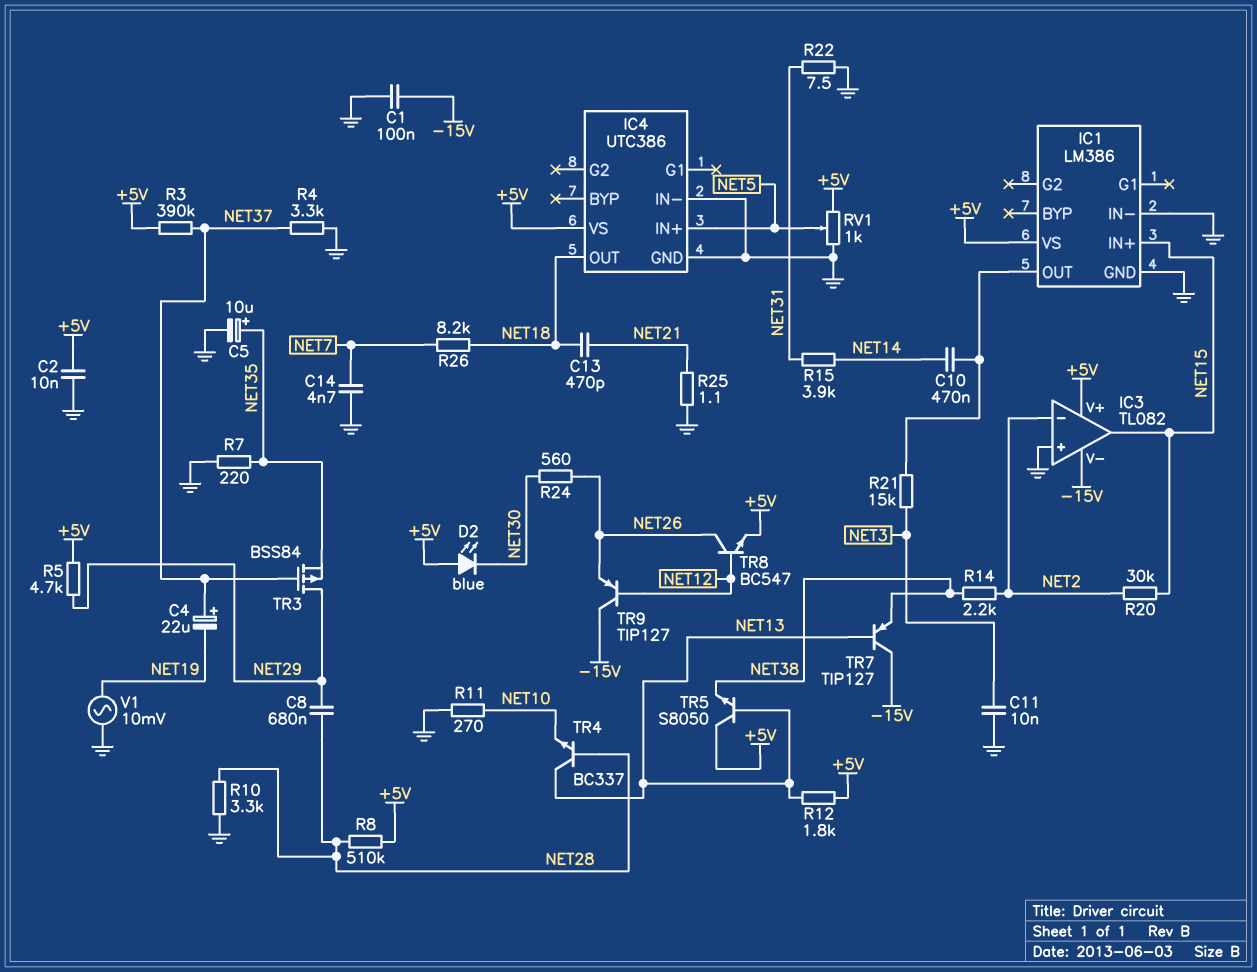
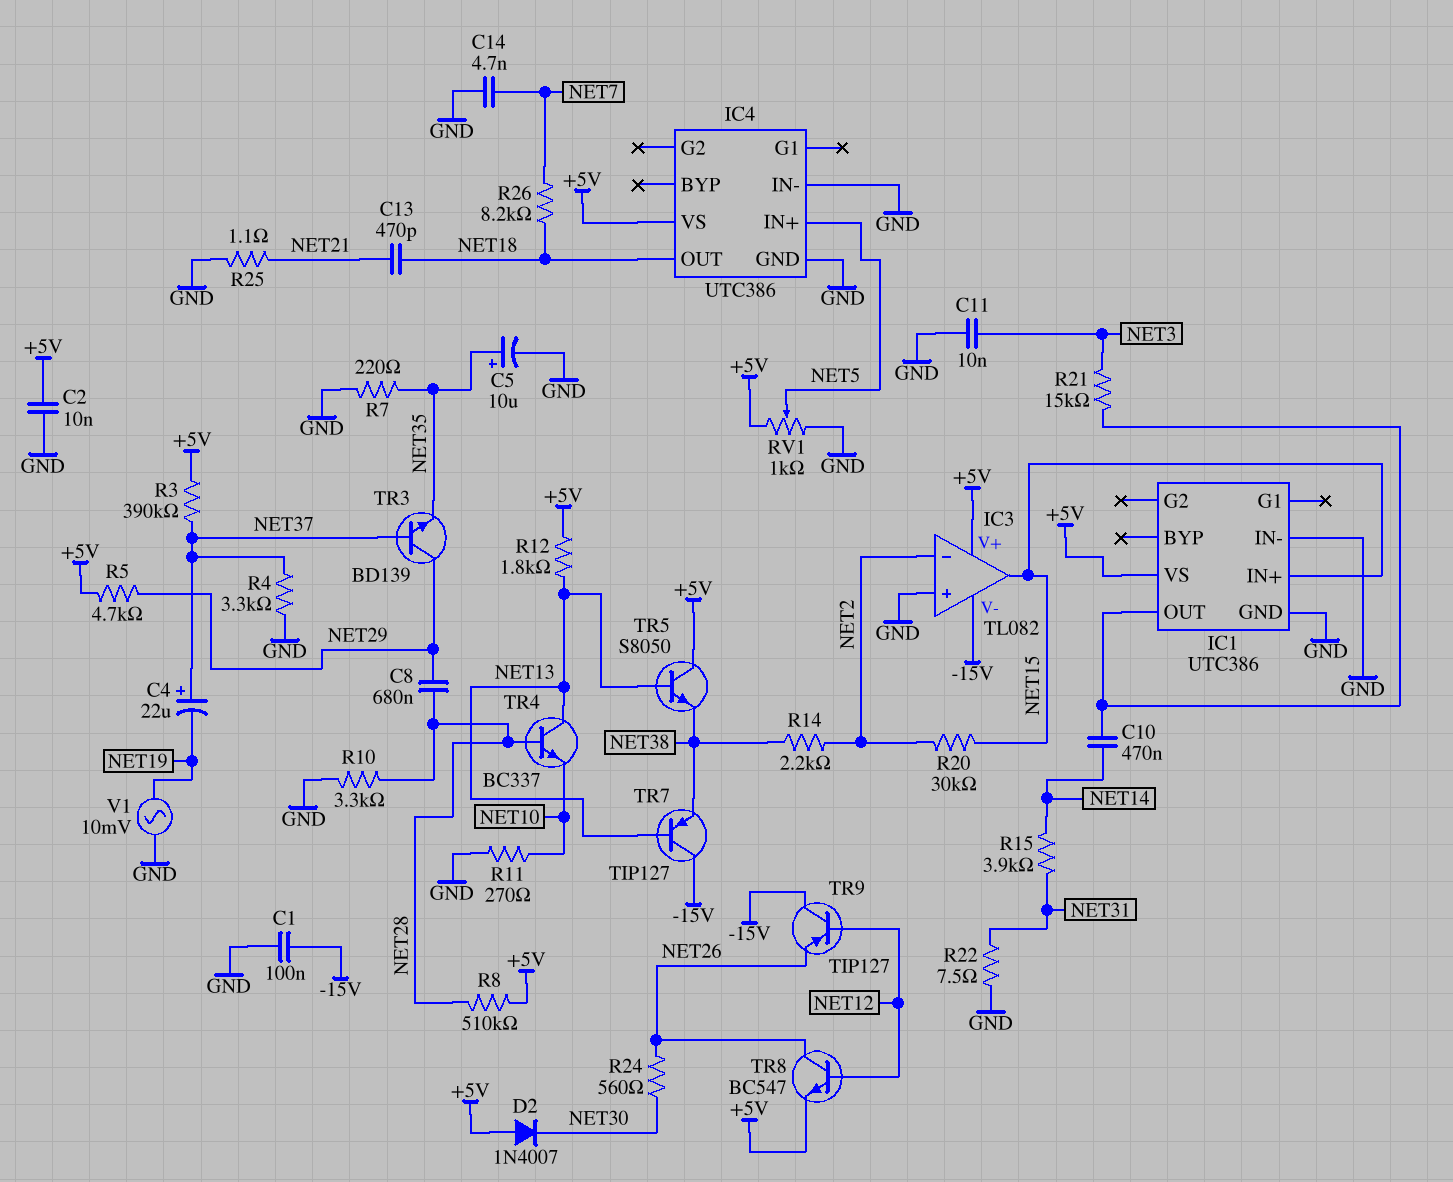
D2: LED blue (A +5V, K NET30) -> diode 1N4007 (A +5V, K NET30)
IC1: LM386 -> UTC386
TR3: PMOS BSS84 (G NET37, D NET29, S NET35) -> NPN BD139 (B NET37, C NET29, E NET35)

